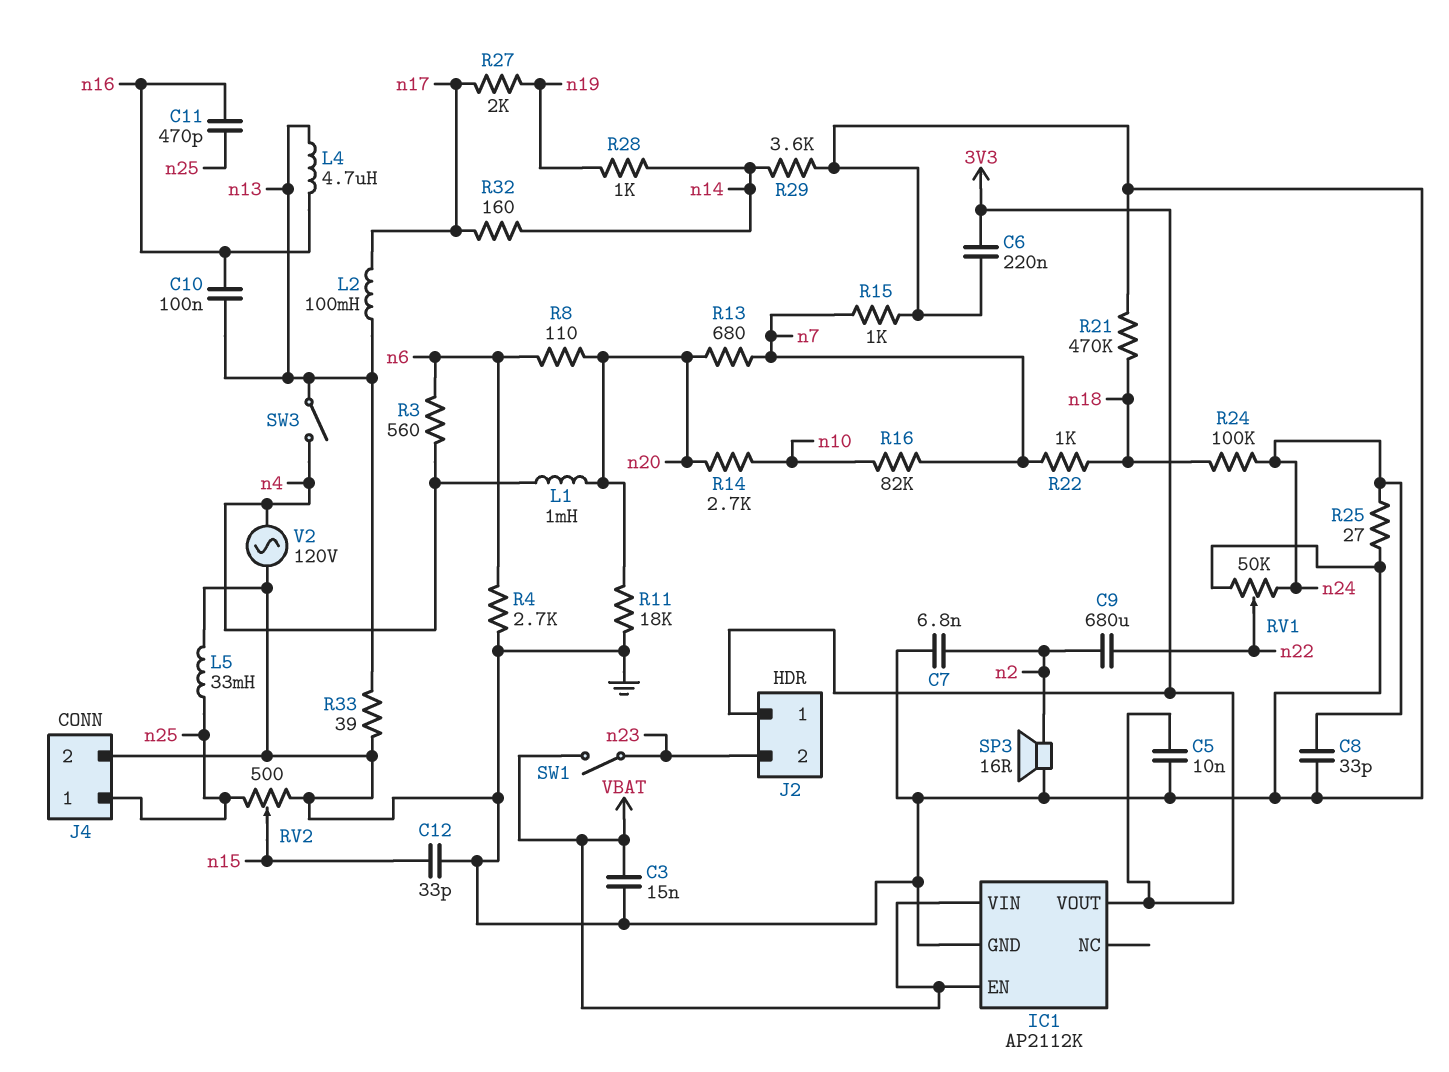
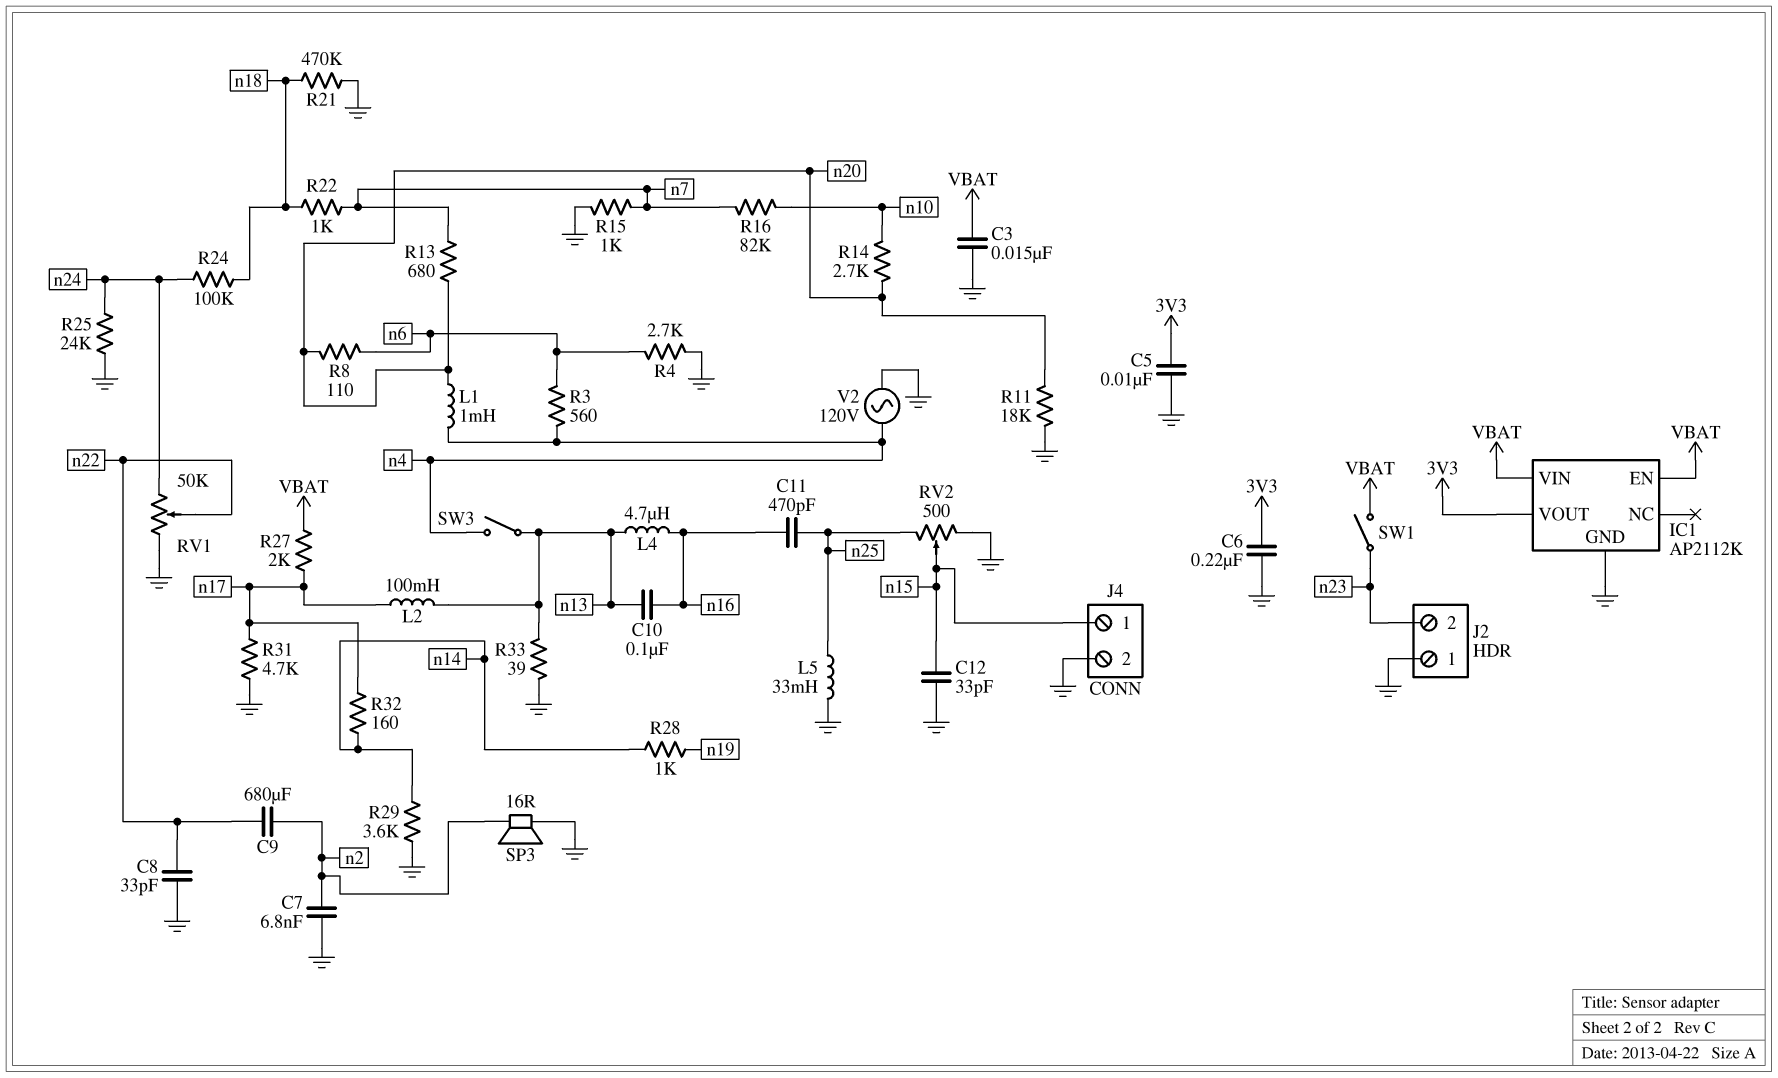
C8: 33pF (GND, n24) -> 33pF (GND, n22)
J2 pin 1: 3V3 -> GND
J4 pin 1: n25 -> n15
R25: 27 (GND, n24) -> 24k (GND, n24)
R27: 2k (n17, n19) -> 2k (VBAT, n17)
R31: none -> 4.7k (GND, n17)

